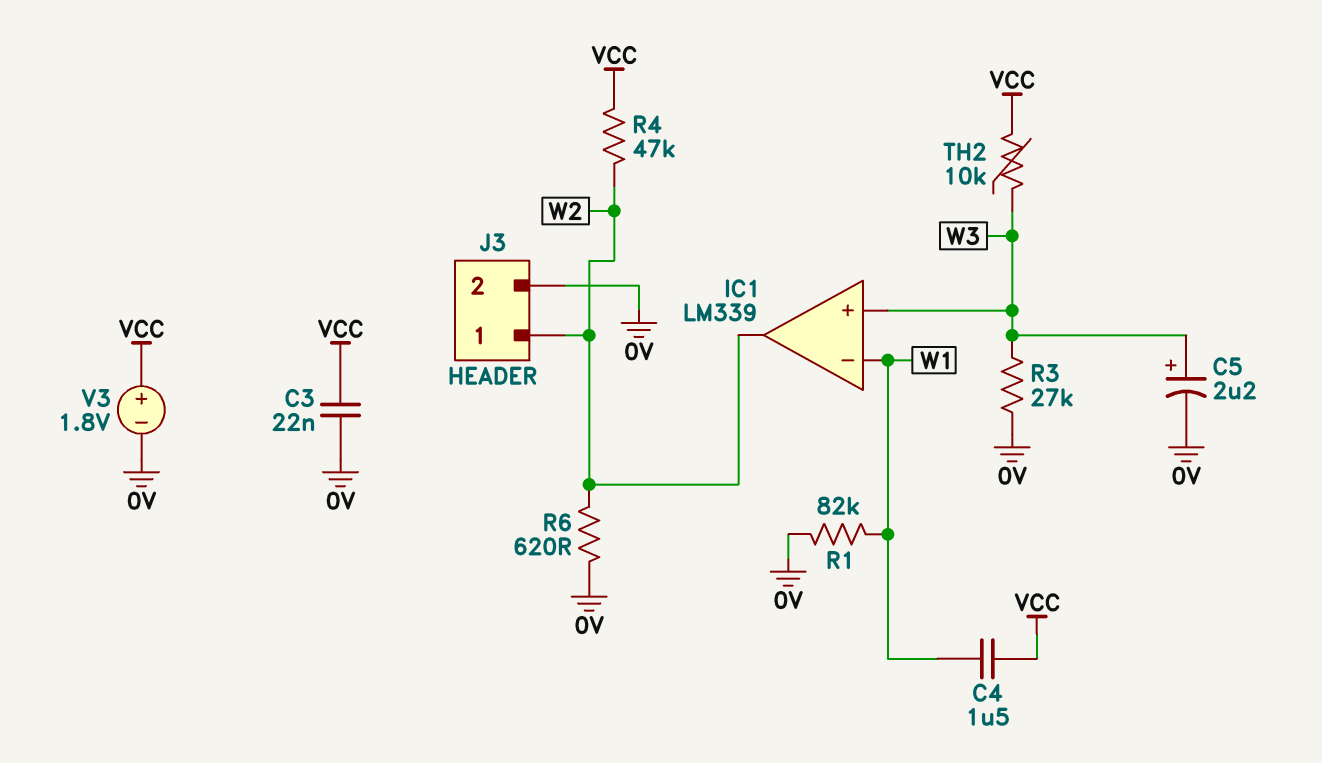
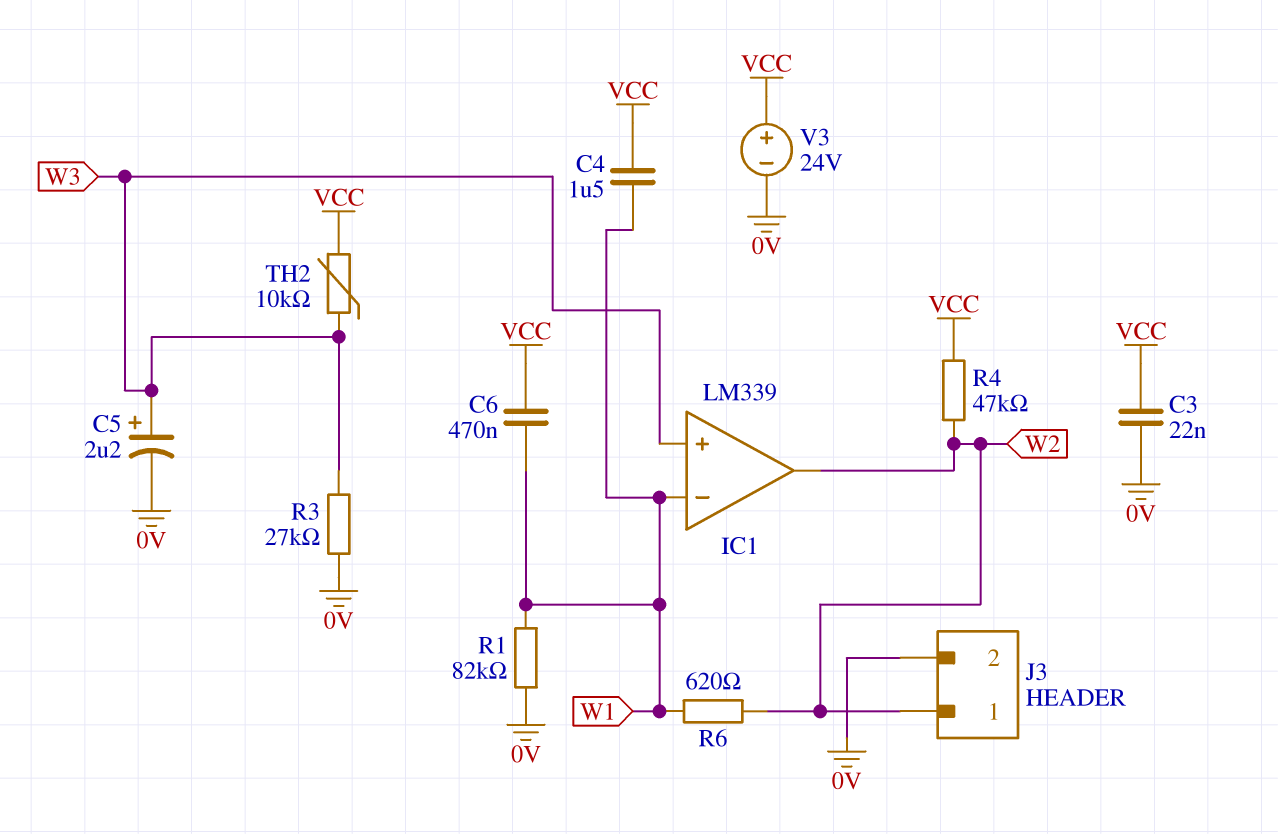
C6: none -> 470nF (VCC, W1)
R6: 620 (0V, W2) -> 620 (W1, W2)
V3: 1.8V (plus VCC, minus 0V) -> 24V (plus VCC, minus 0V)

